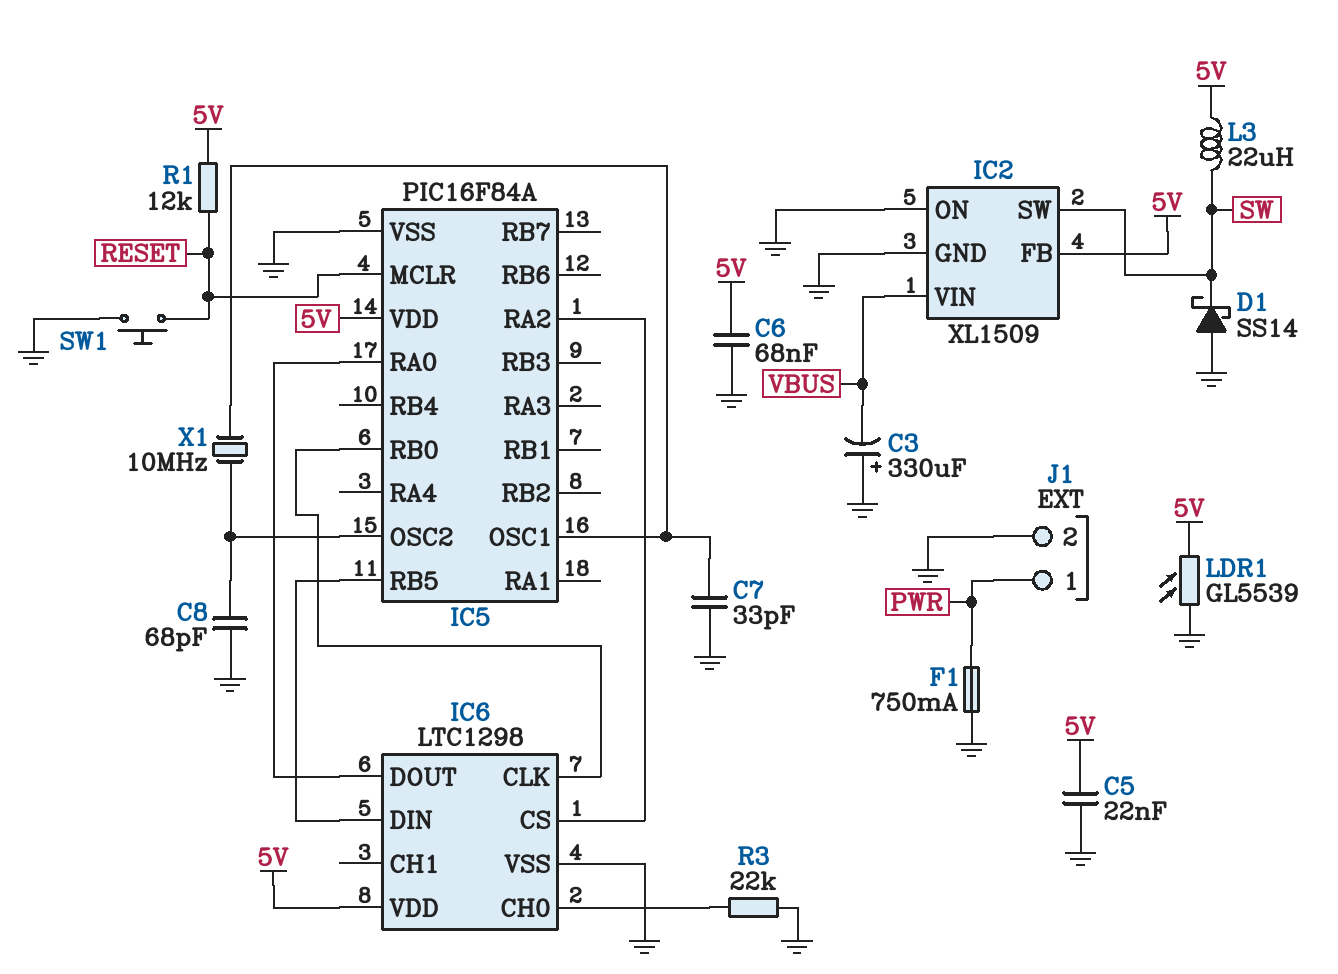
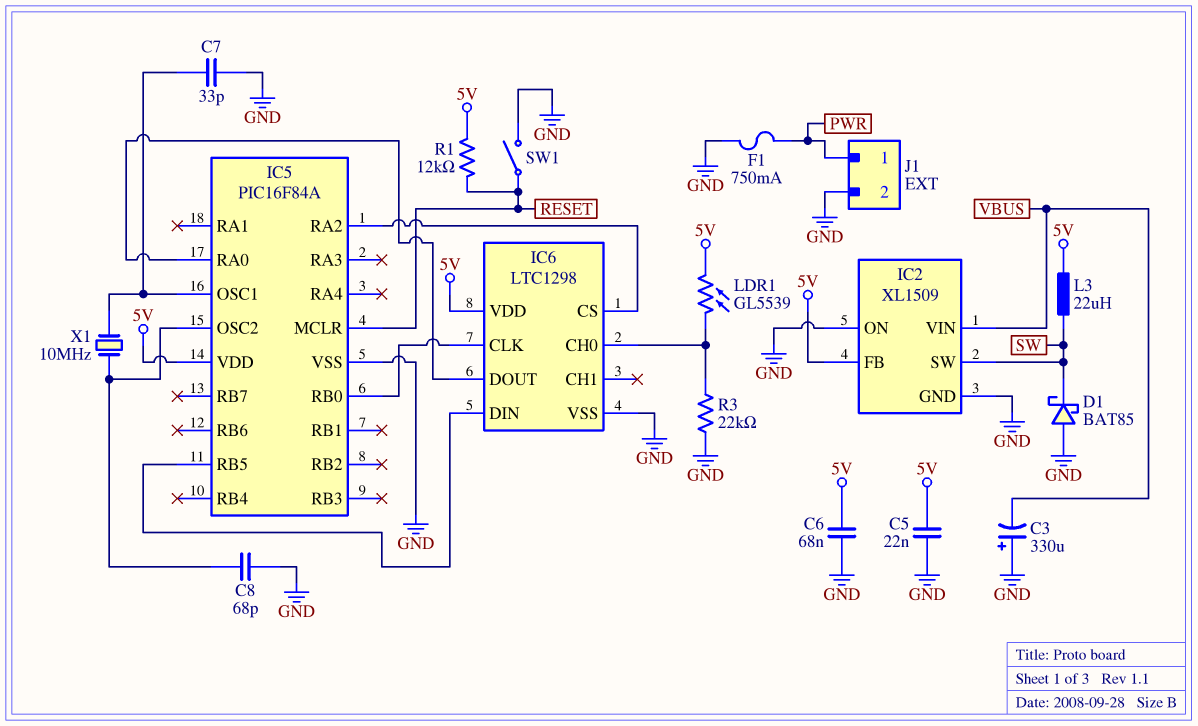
D1: schottky SS14 (A GND, K SW) -> schottky BAT85 (A GND, K SW)
LDR1: GL5539 (5V, GND) -> GL5539 (5V, IC6/CH0)
SW1: button (GND, RESET) -> switch (GND, RESET)

